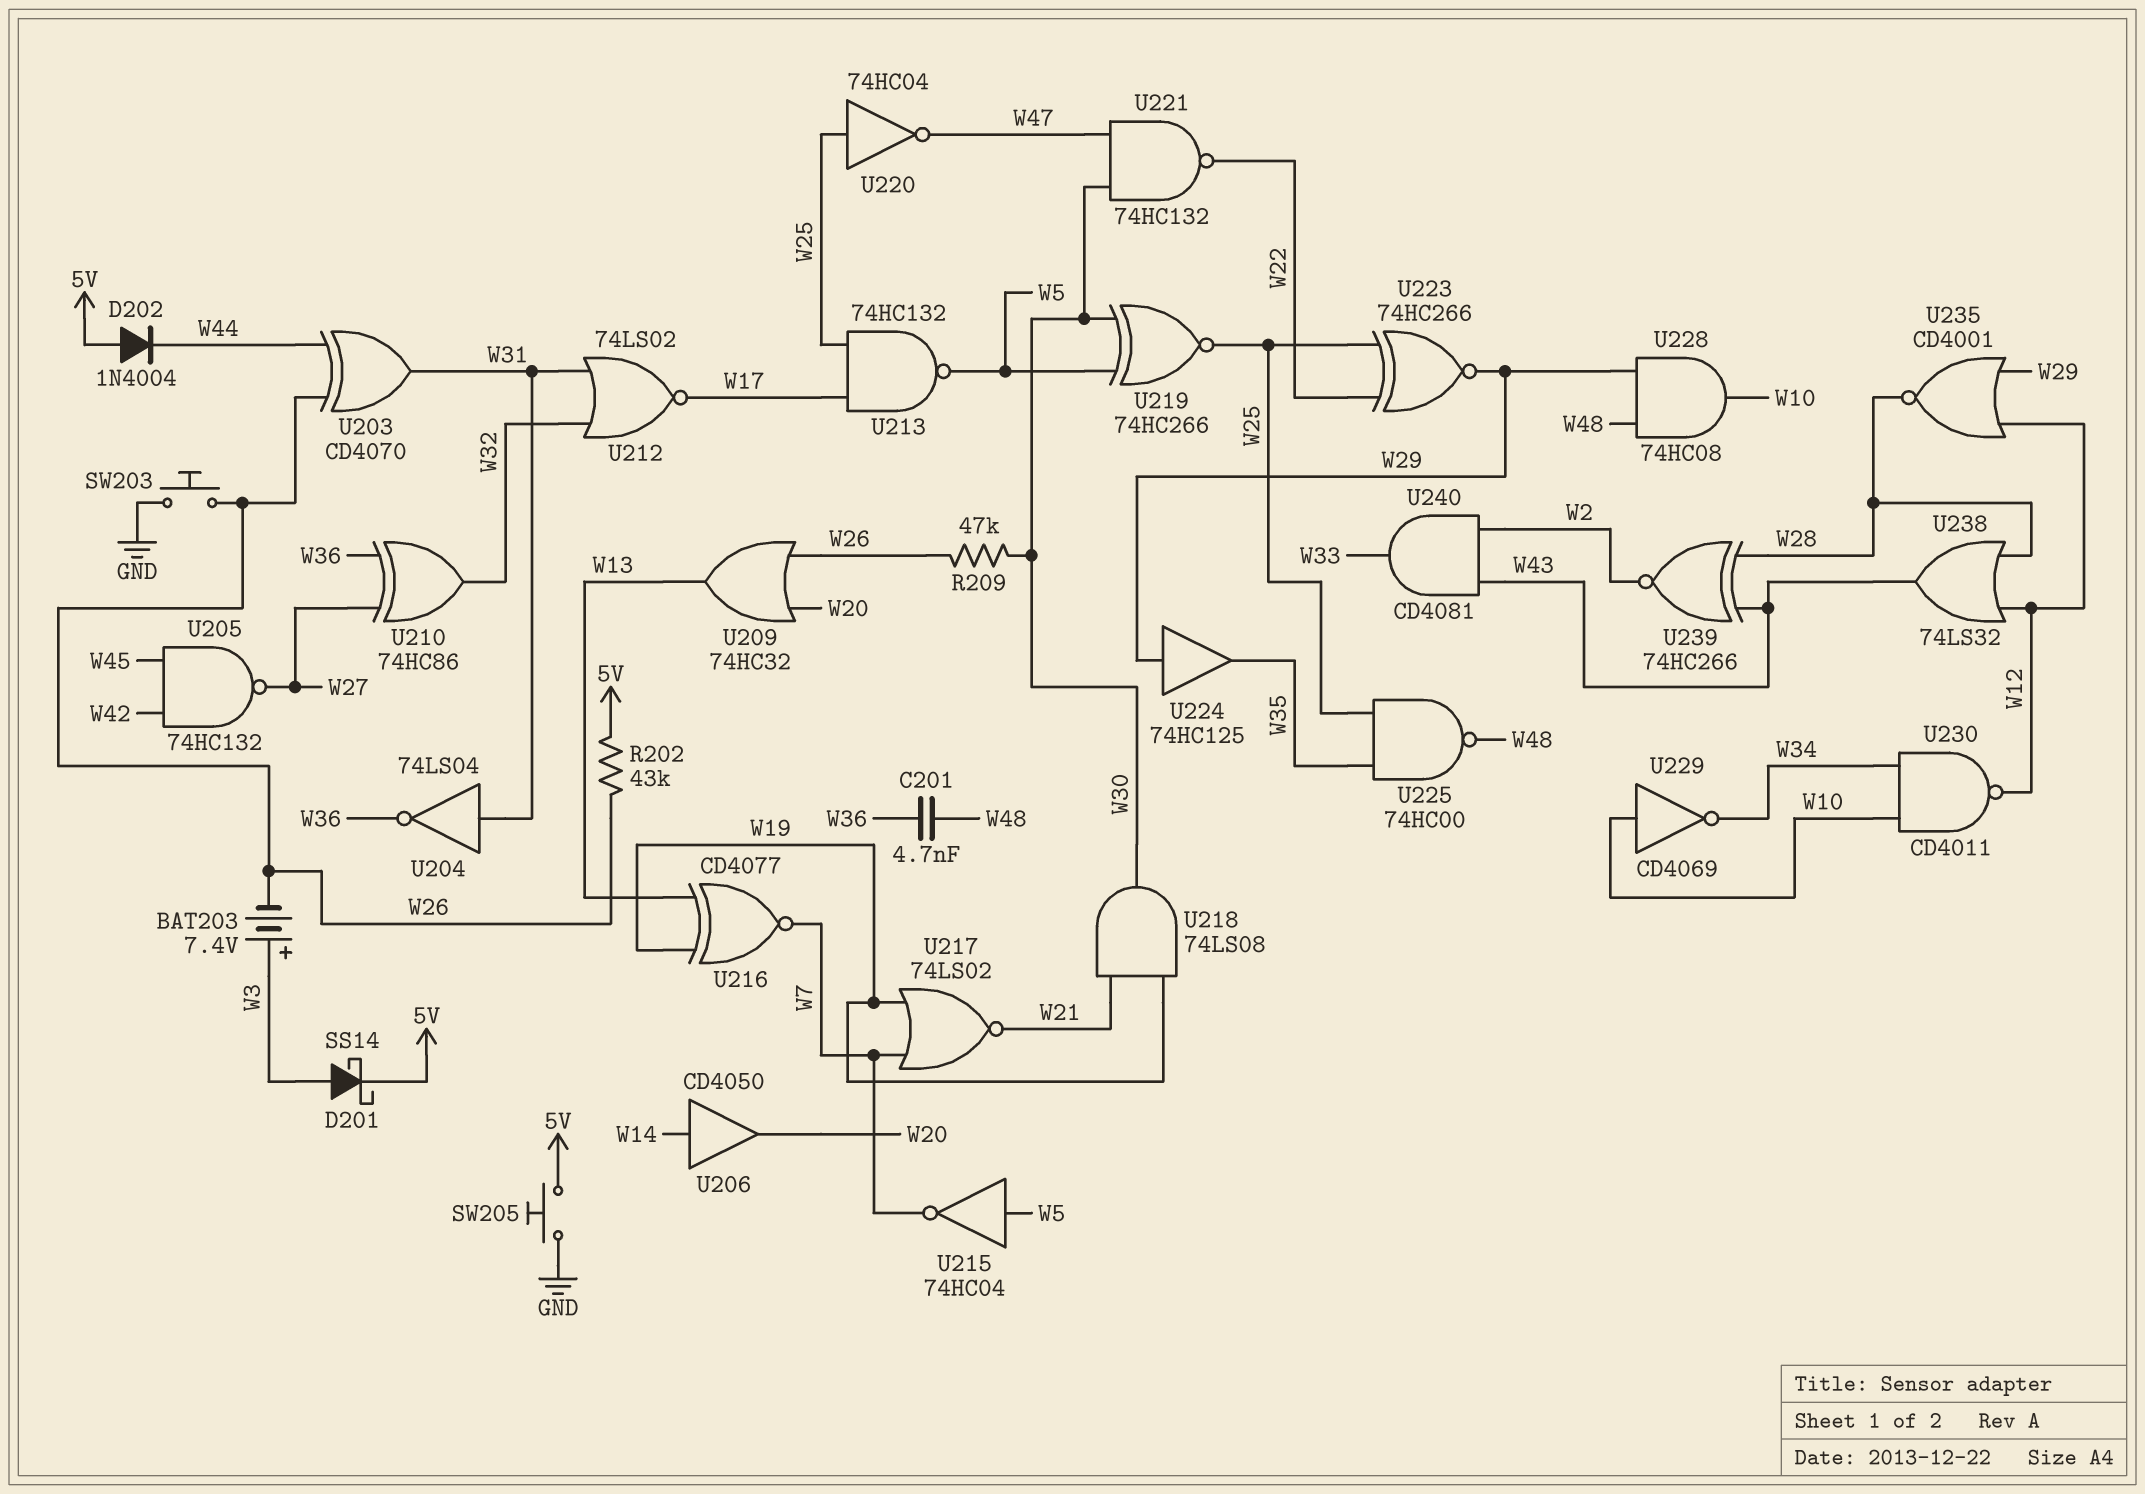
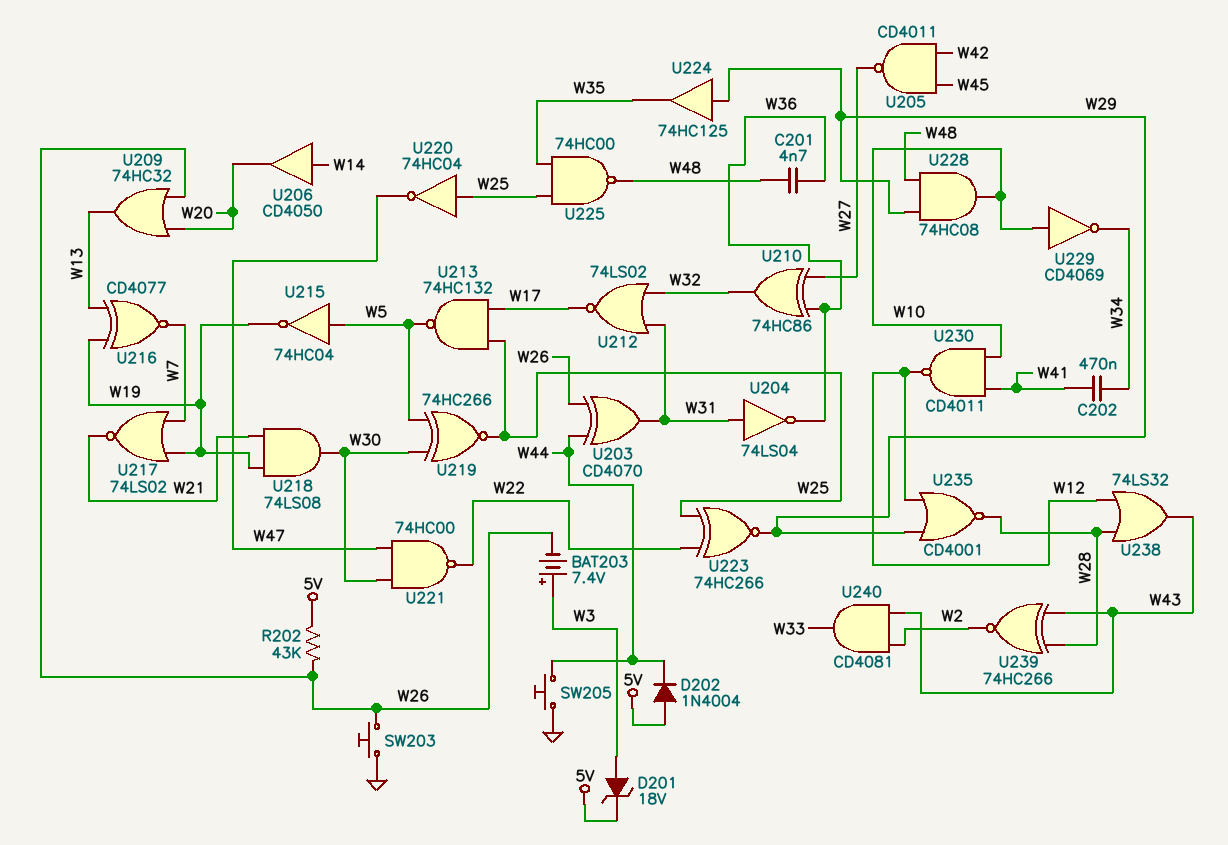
C202: none -> 470nF (W34, W41)
D201: schottky SS14 (A W3, K 5V) -> zener 18V (A W3, K 5V)
R209: 47k (W26, W30) -> none
SW205: button (5V, GND) -> button (GND, W44)
U205: NAND 74HC132 (in W42, in W45, out W27) -> NAND CD4011 (in W42, in W45, out W27)
U215: NOT 74HC04 (in W5, out W7) -> NOT 74HC04 (in W5, out W19)
U221: NAND 74HC132 (in W30, in W47, out W22) -> NAND 74HC00 (in W30, in W47, out W22)
U230: NAND CD4011 (in W10, in W34, out W12) -> NAND CD4011 (in W10, in W41, out W12)

